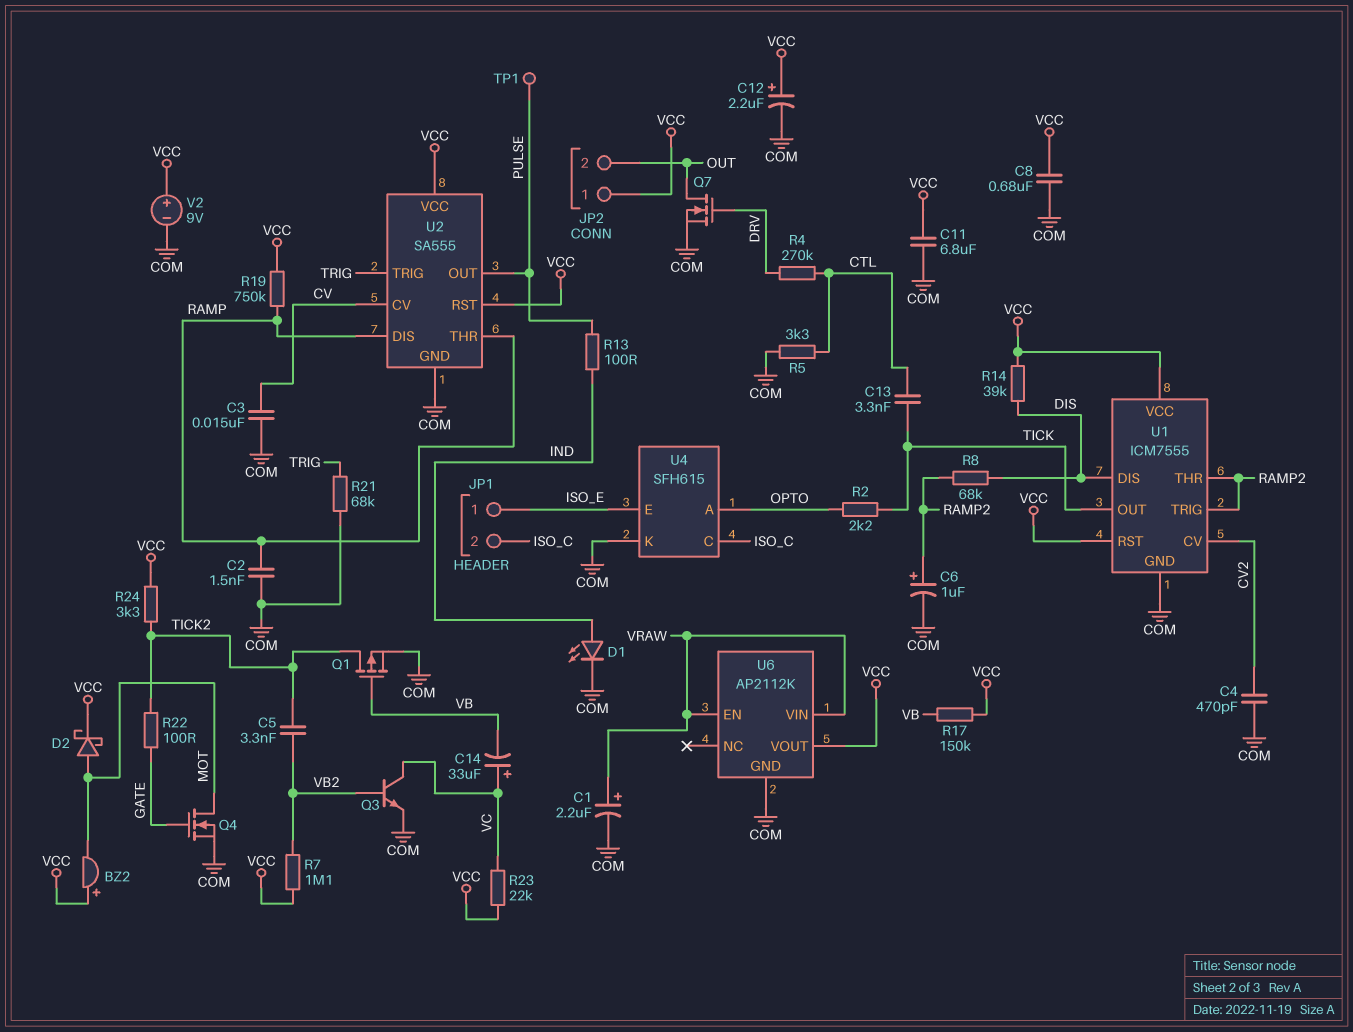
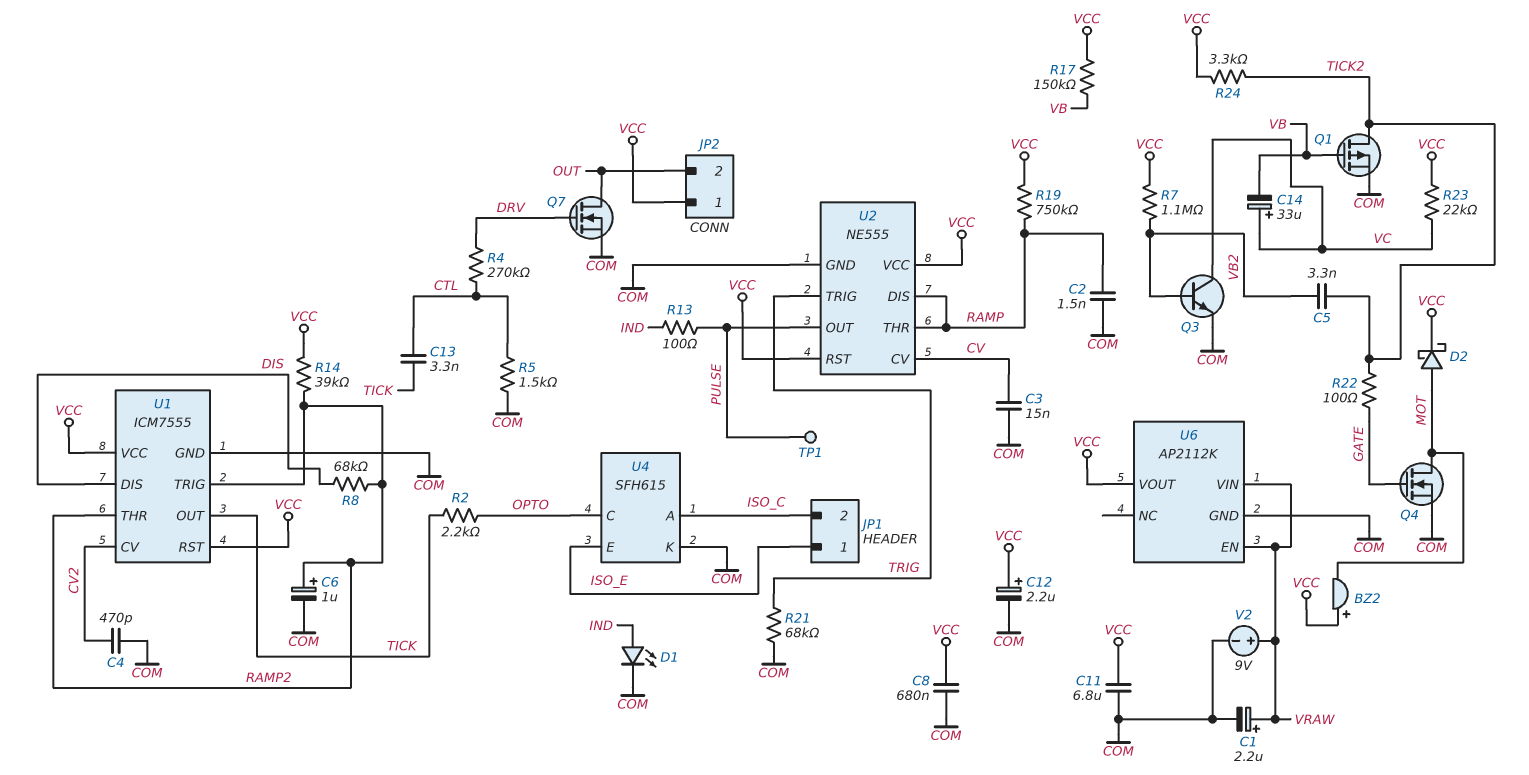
R5: 3.3k (COM, CTL) -> 1.5k (COM, CTL)
R14: 39k (DIS, VCC) -> 39k (RAMP2, VCC)
U2: SA555 -> NE555
U4 pin A: OPTO -> ISO_C
U4 pin C: ISO_C -> OPTO
V2: 9V (plus VCC, minus COM) -> 9V (plus VRAW, minus COM)

